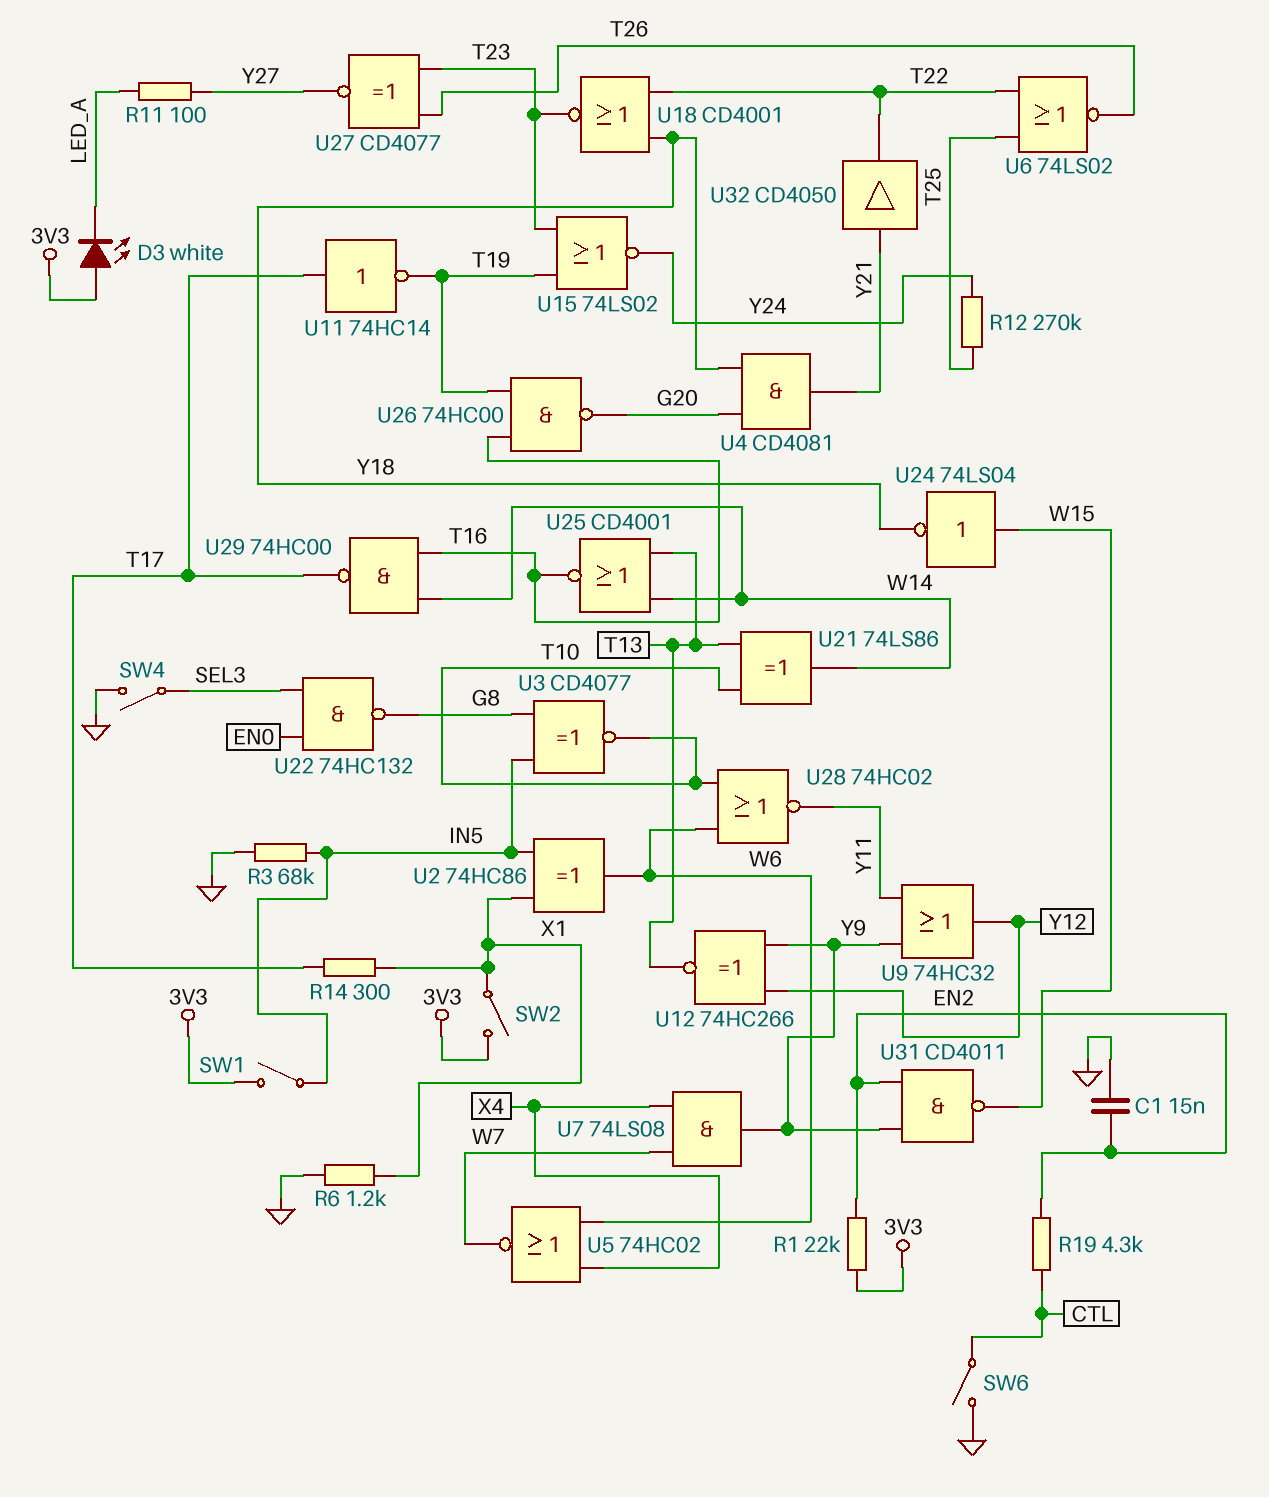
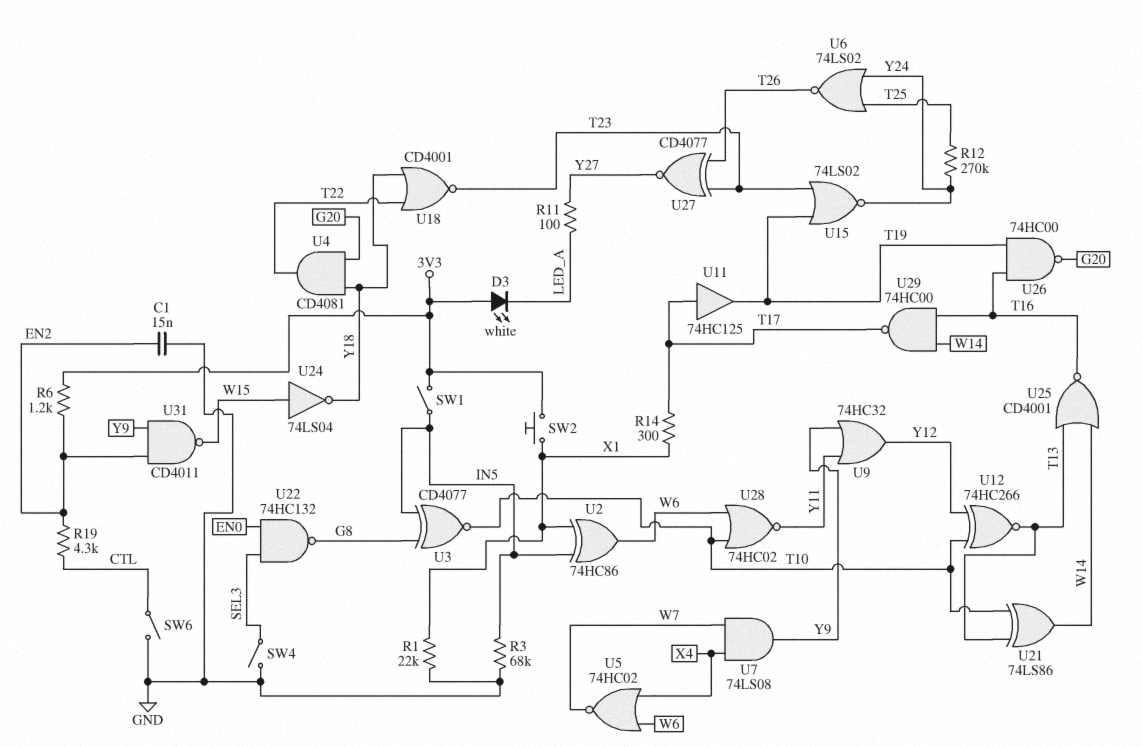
R1: 22k (3V3, EN2) -> 22k (GND, X1)
R6: 1.2k (GND, X1) -> 1.2k (3V3, EN2)
SW2: switch (3V3, X1) -> button (3V3, X1)
U4: AND CD4081 (in G20, in Y18, out Y21) -> AND CD4081 (in G20, in Y18, out T22)
U6: NOR 74LS02 (in T22, in T25, out T26) -> NOR 74LS02 (in T25, in Y24, out T26)
U11: NOT 74HC14 (in T17, out T19) -> buffer 74HC125 (in T17, out T19)
U12: XNOR 74HC266 (in Y9, in Y12, out T13) -> XNOR 74HC266 (in T10, in Y12, out T13)
U32: buffer CD4050 (in Y21, out T22) -> none

